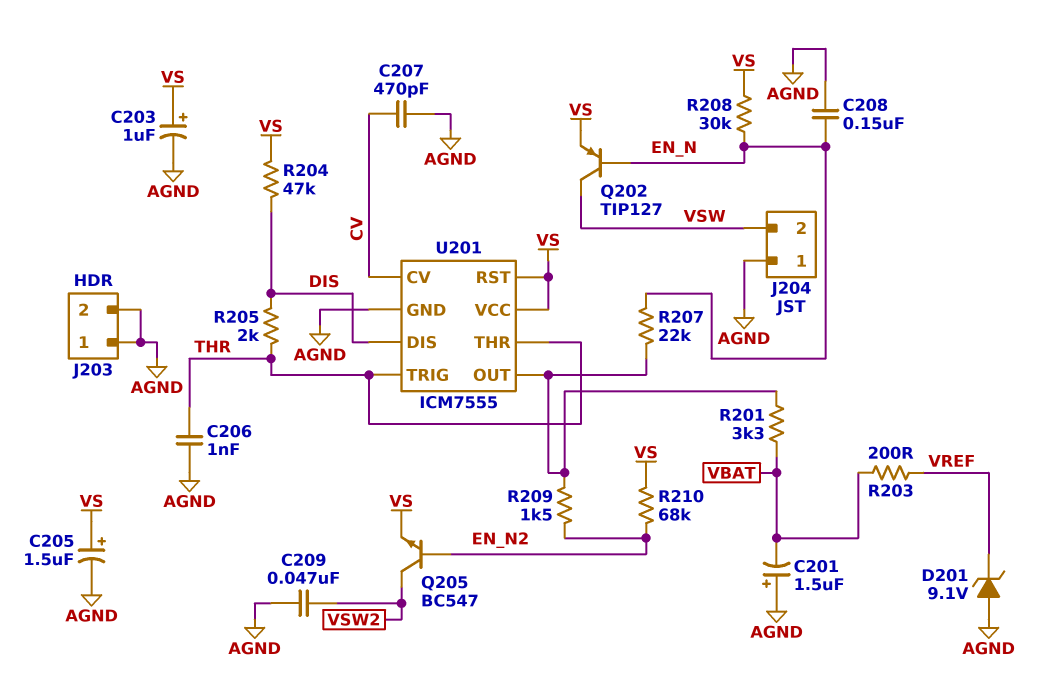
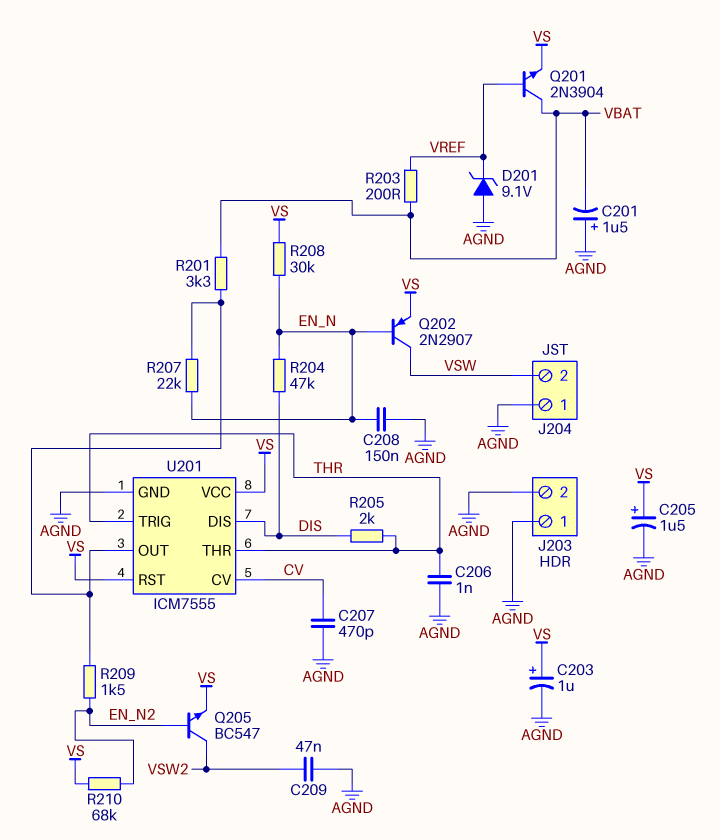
Q201: none -> NPN 2N3904 (B VREF, C VBAT, E VS)
Q202: PNP TIP127 (B EN_N, C VSW, E VS) -> PNP 2N2907 (B EN_N, C VSW, E VS)
R204: 47k (DIS, VS) -> 47k (DIS, EN_N)

